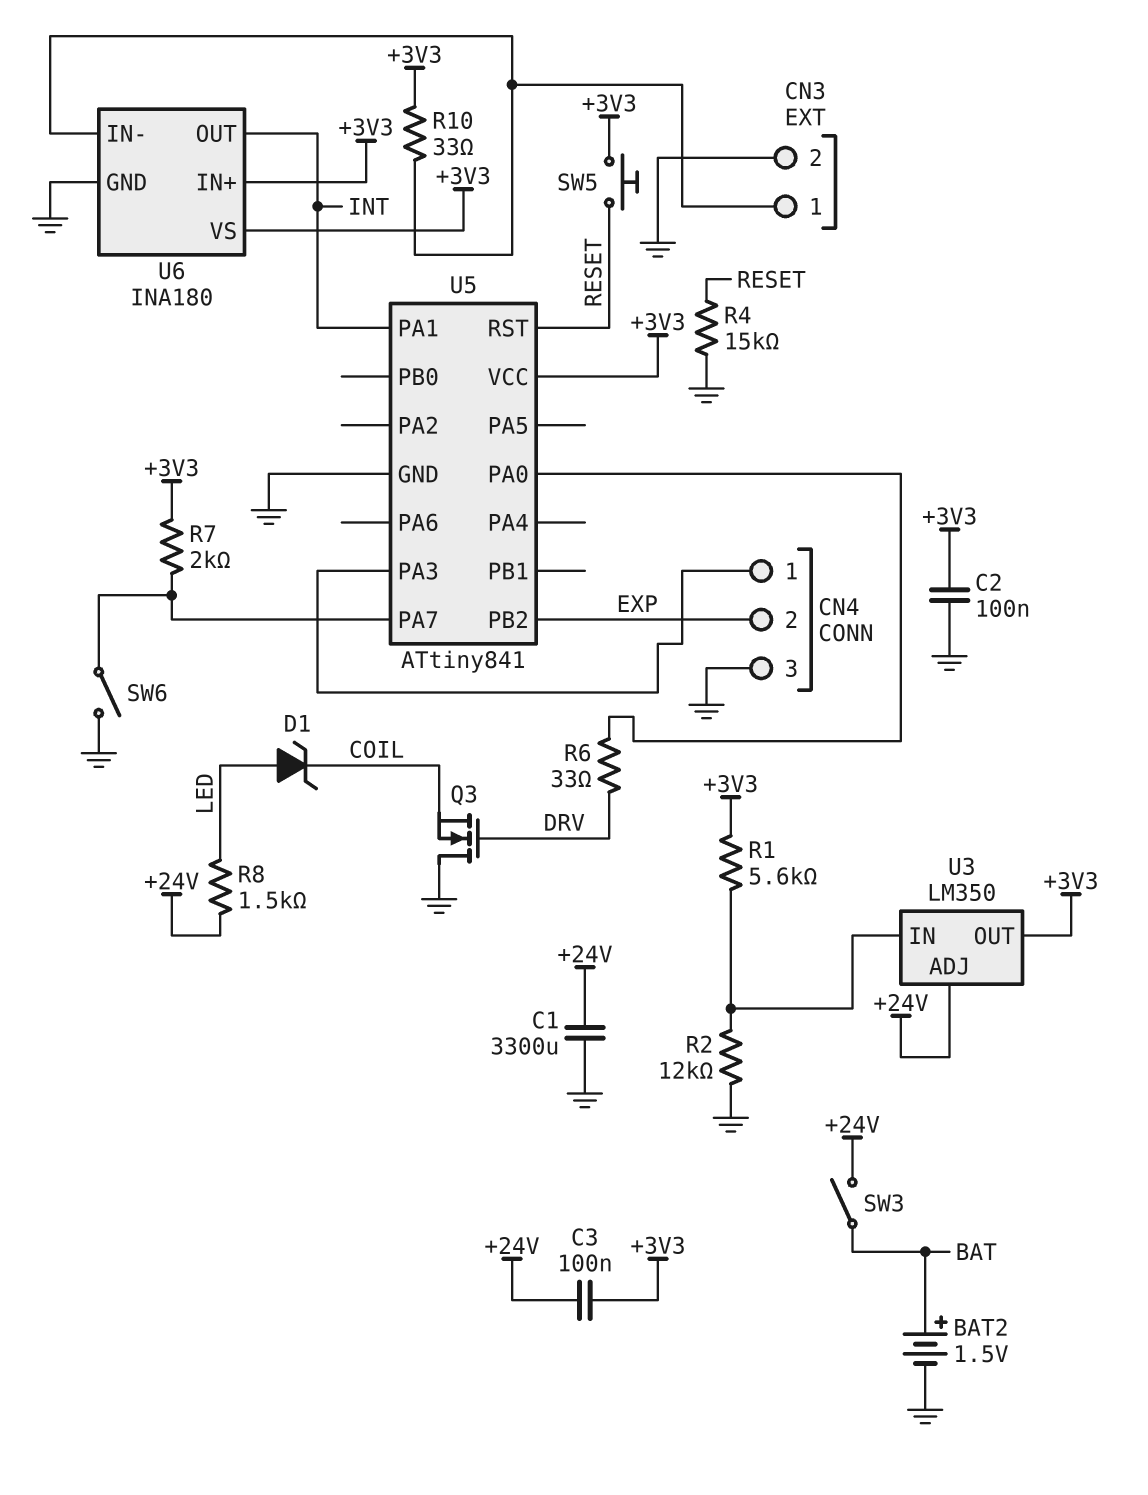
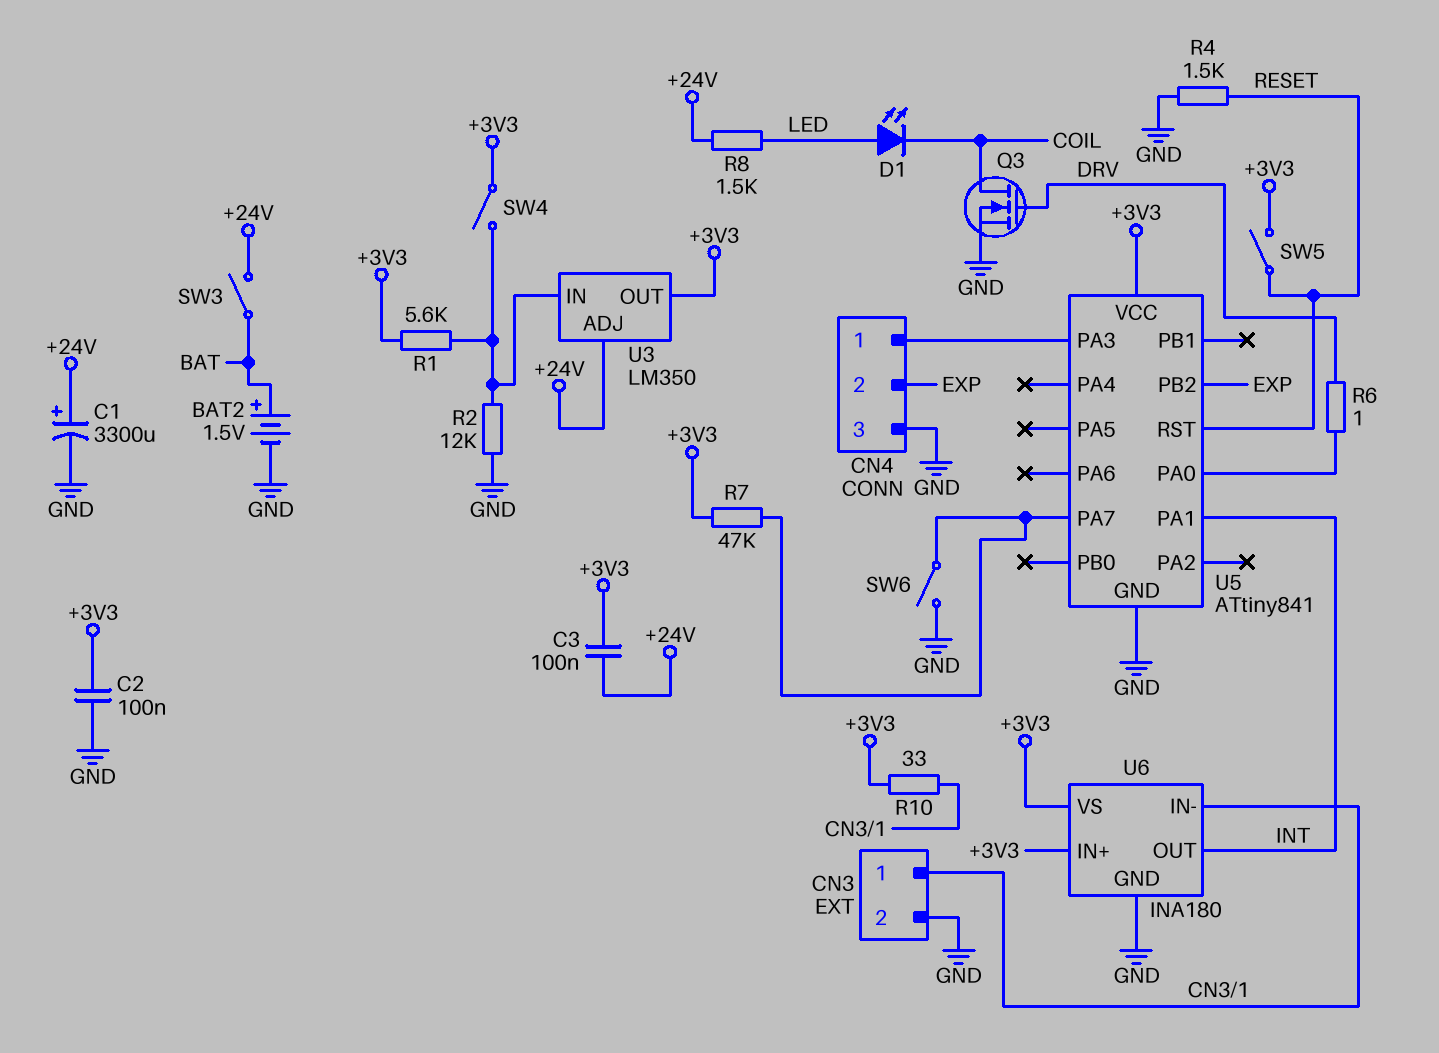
C1: 3300uF (+24V, GND) -> 3300uF (plus +24V, minus GND)
D1: zener (A LED, K COIL) -> LED (A LED, K COIL)
Q3: NMOS (G DRV, D GND, S COIL) -> NMOS (G DRV, D COIL, S GND)
R4: 15k (GND, RESET) -> 1.5k (GND, RESET)
R6: 33 (DRV, U5/PA0) -> 1 (DRV, U5/PA0)
R7: 2k (+3V3, U5/PA7) -> 47k (+3V3, U5/PA7)
SW4: none -> switch (+3V3, U3/IN)
SW5: button (+3V3, RESET) -> switch (+3V3, RESET)

